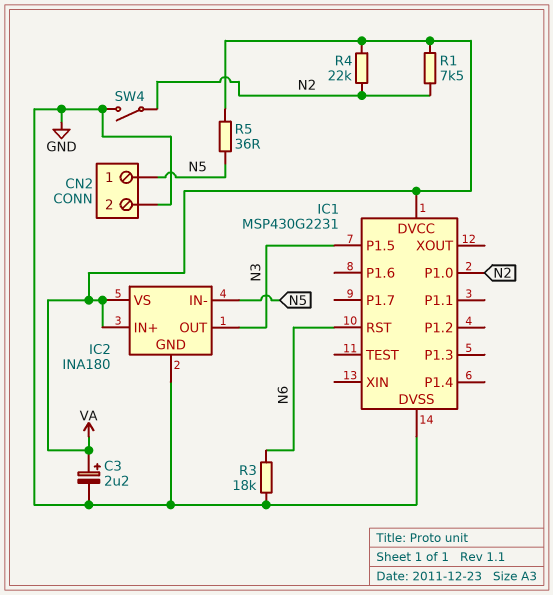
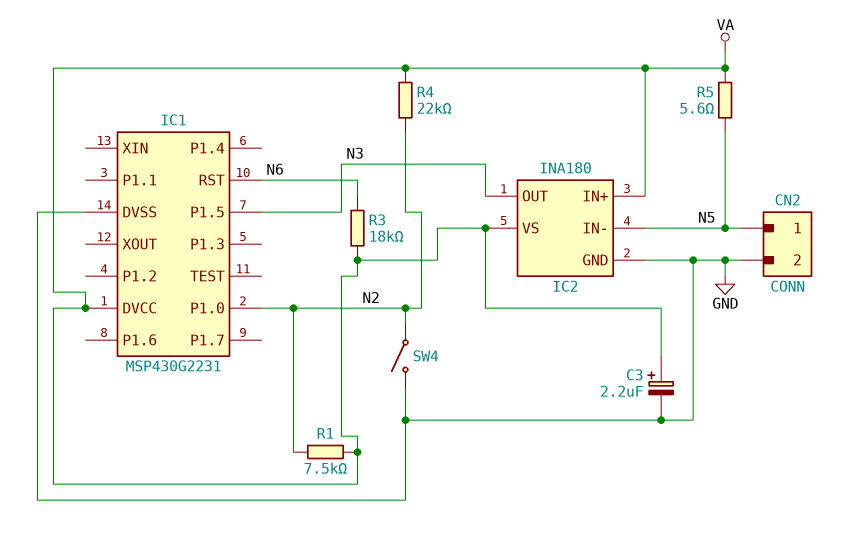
R3: 18k (GND, N6) -> 18k (N6, VA)
R5: 36 (N5, VA) -> 5.6 (N5, VA)

